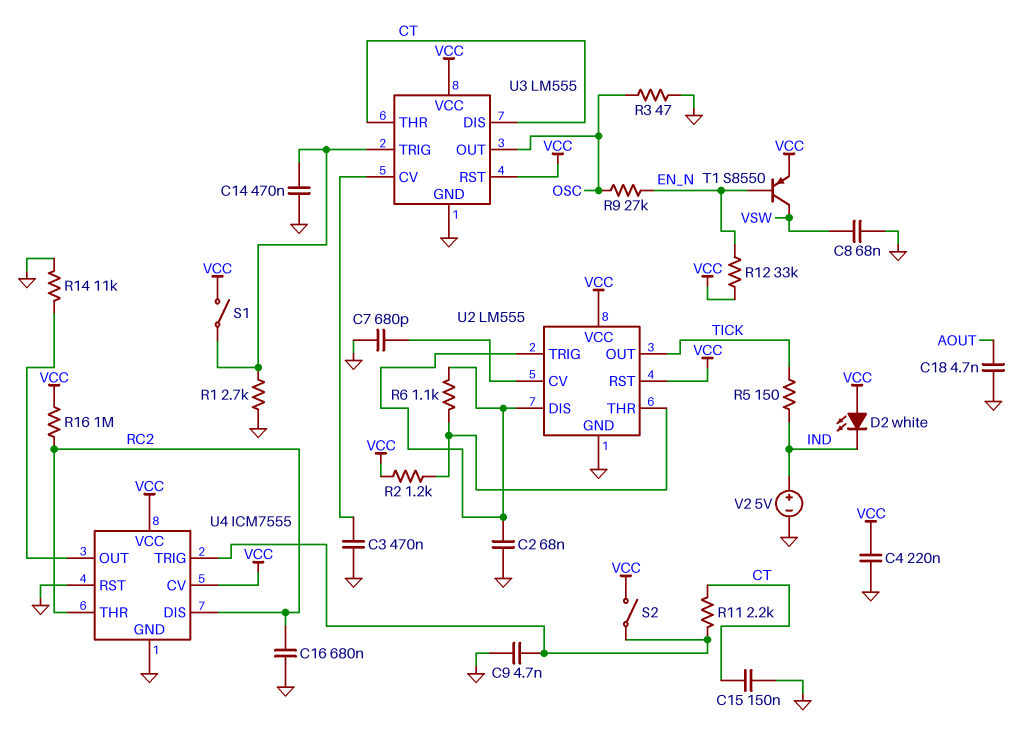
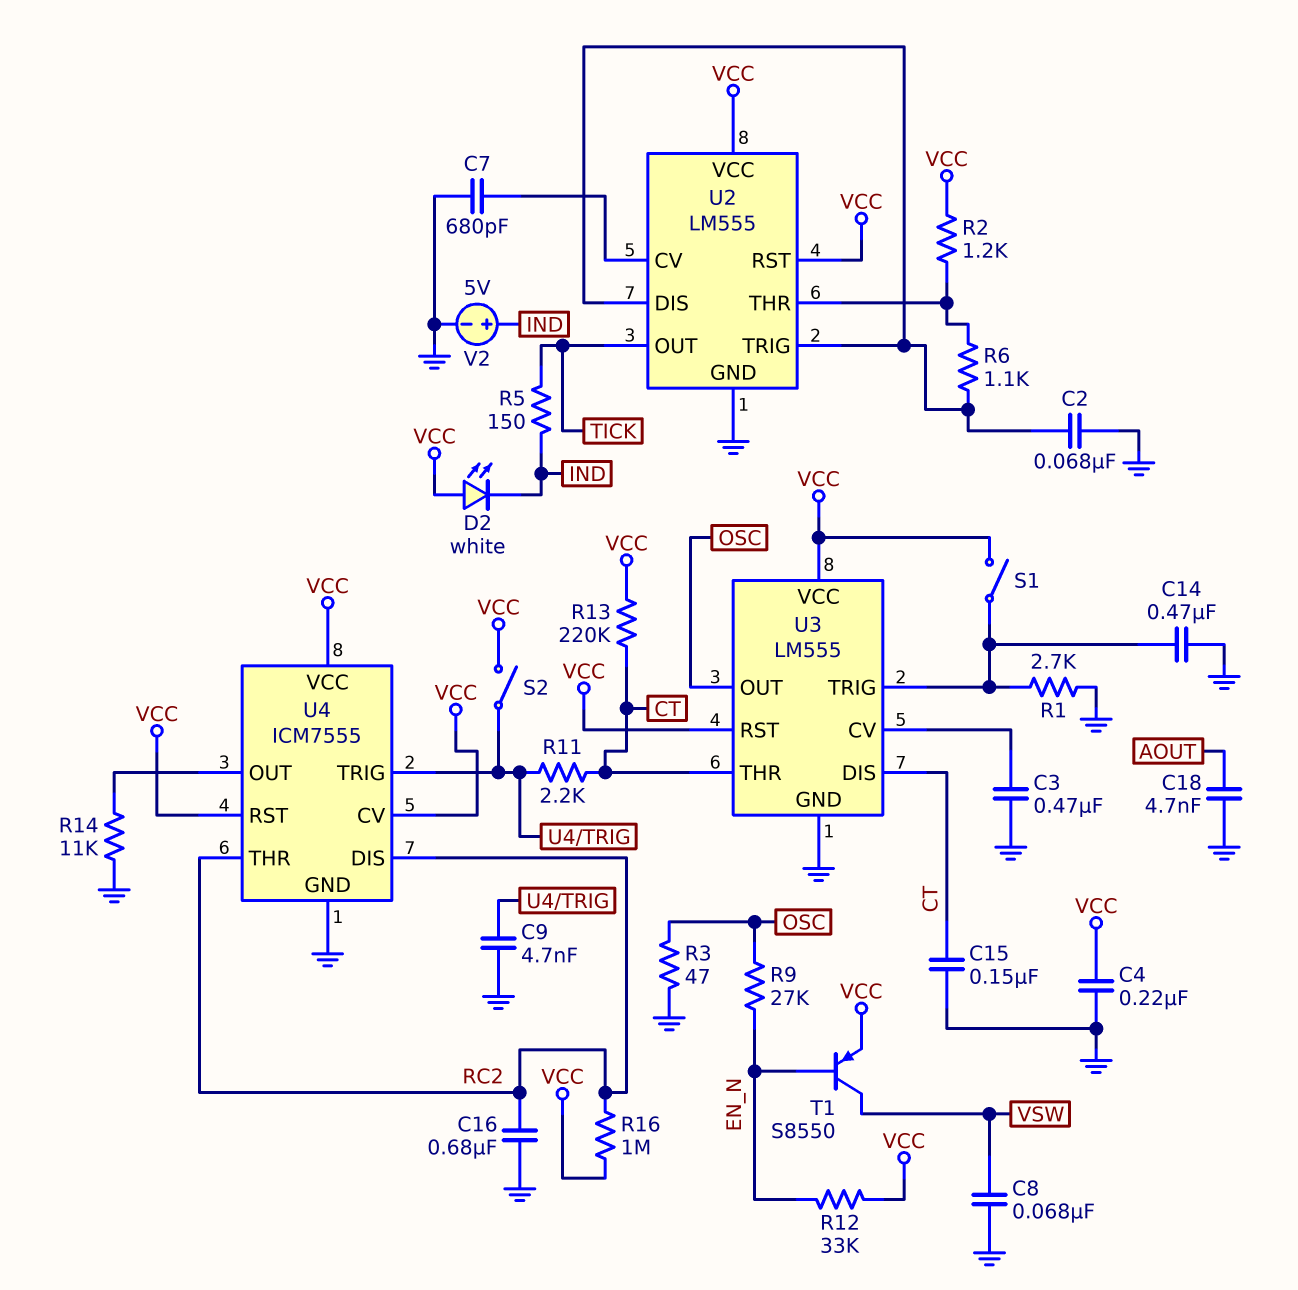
R13: none -> 220k (CT, VCC)
U4 pin RST: GND -> VCC

